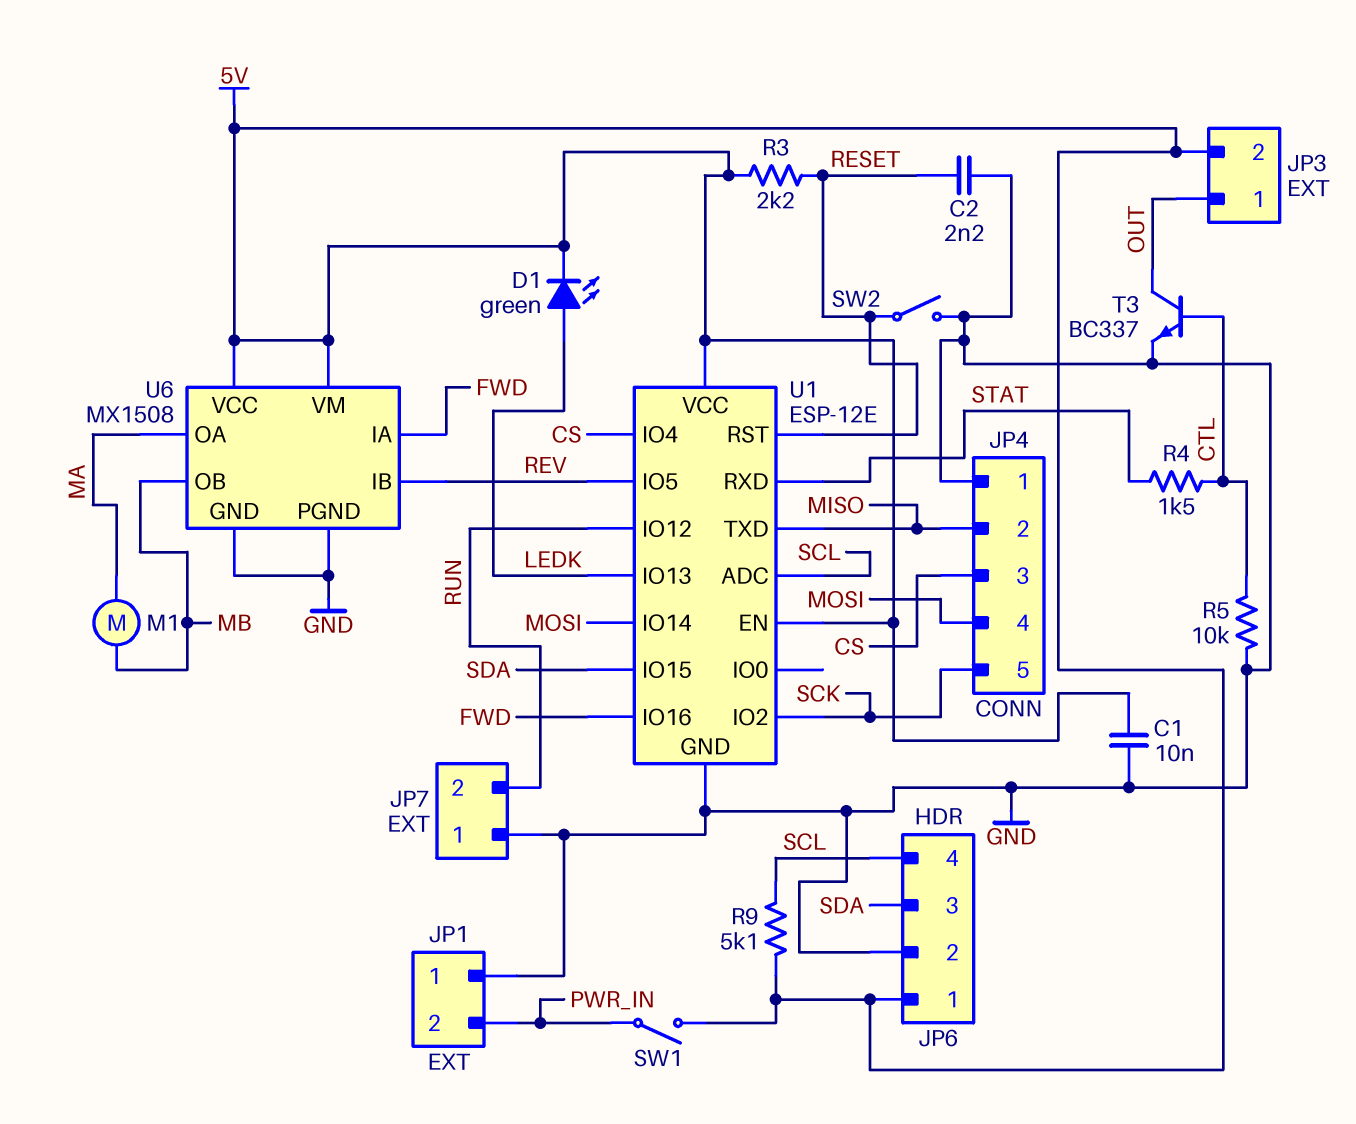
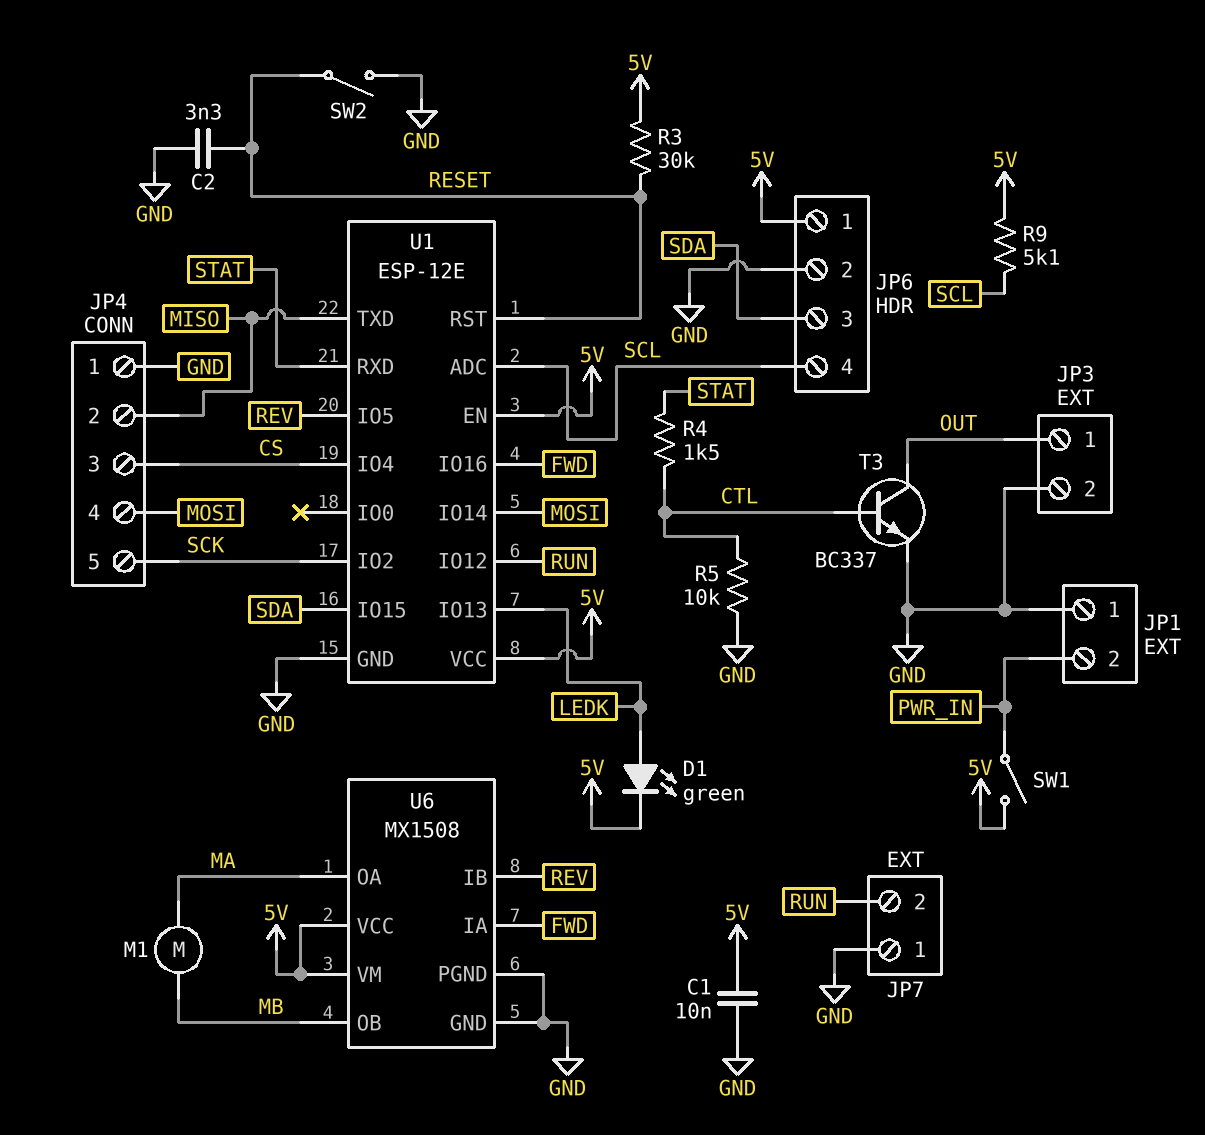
C2: 2.2nF (GND, RESET) -> 3.3nF (GND, RESET)
JP3 pin 2: 5V -> GND
R3: 2.2k (5V, RESET) -> 30k (5V, RESET)

